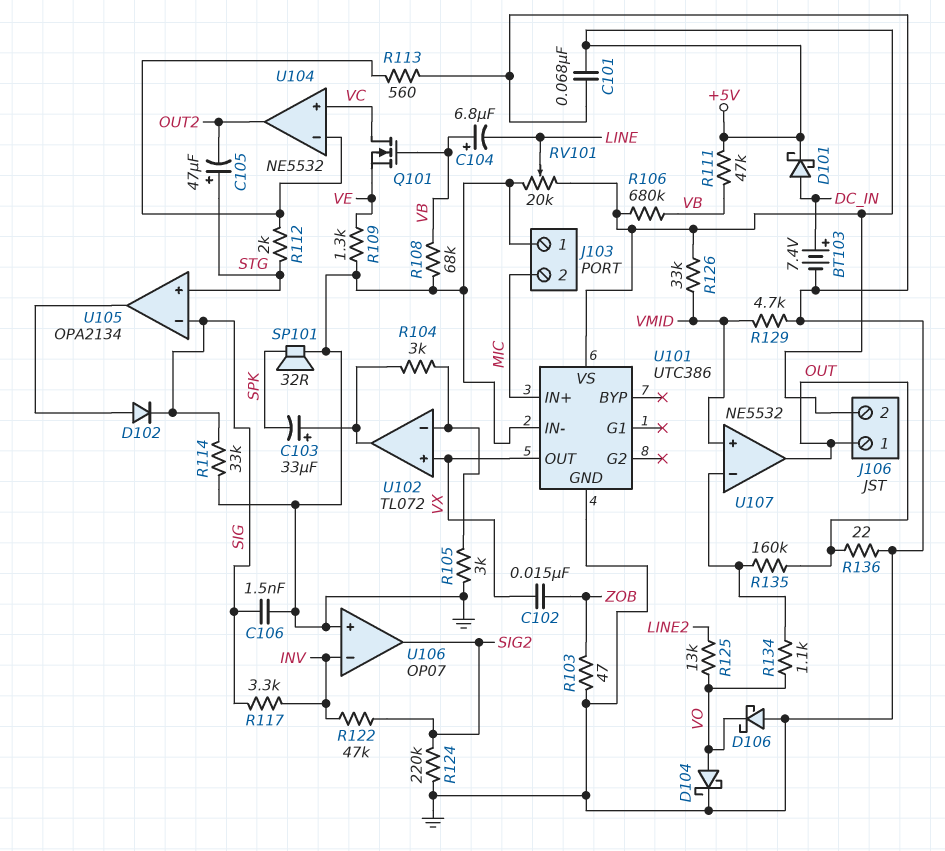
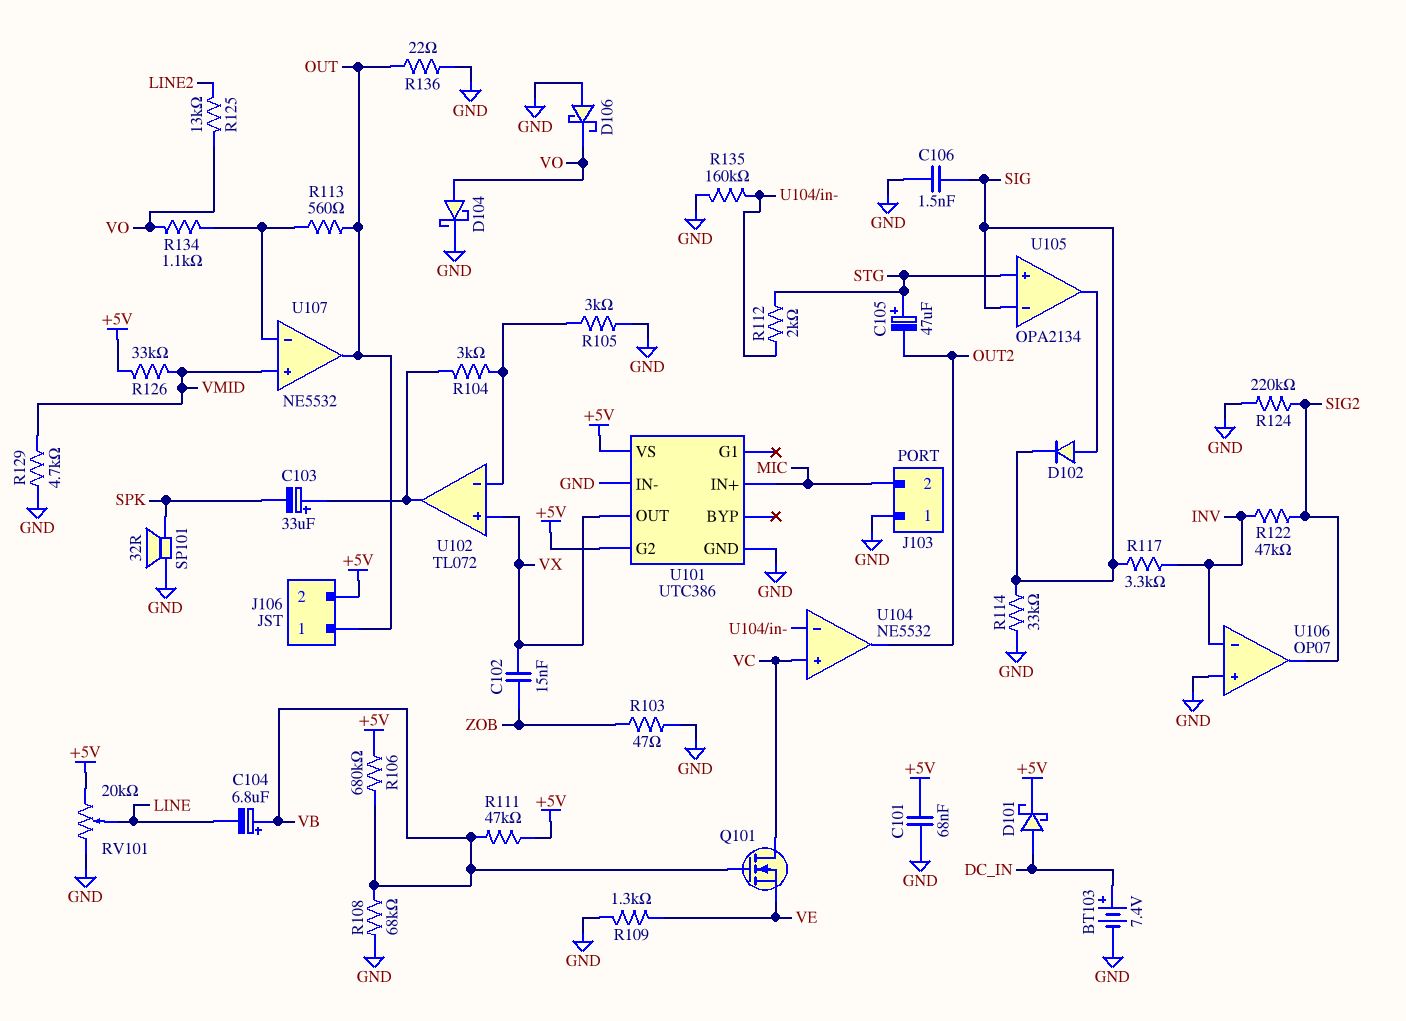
R113: 560 (GND, U104/in-) -> 560 (OUT, U107/in-)
R135: 160k (OUT, U107/in-) -> 160k (GND, U104/in-)
U101 pin G2: none -> +5V

